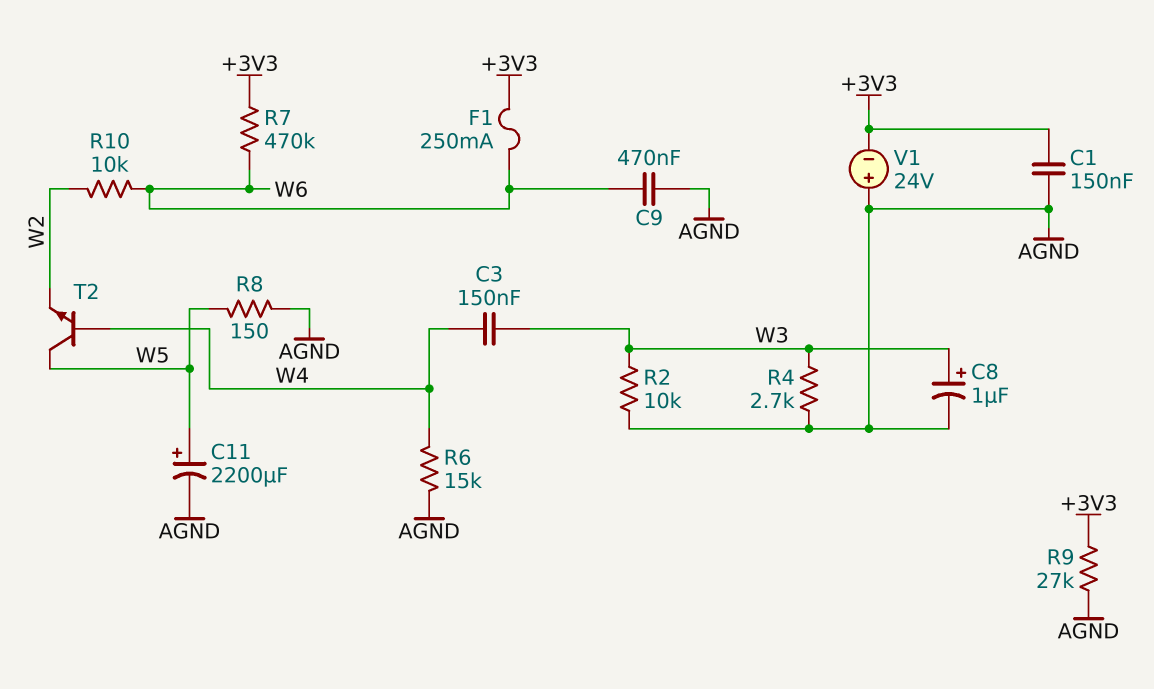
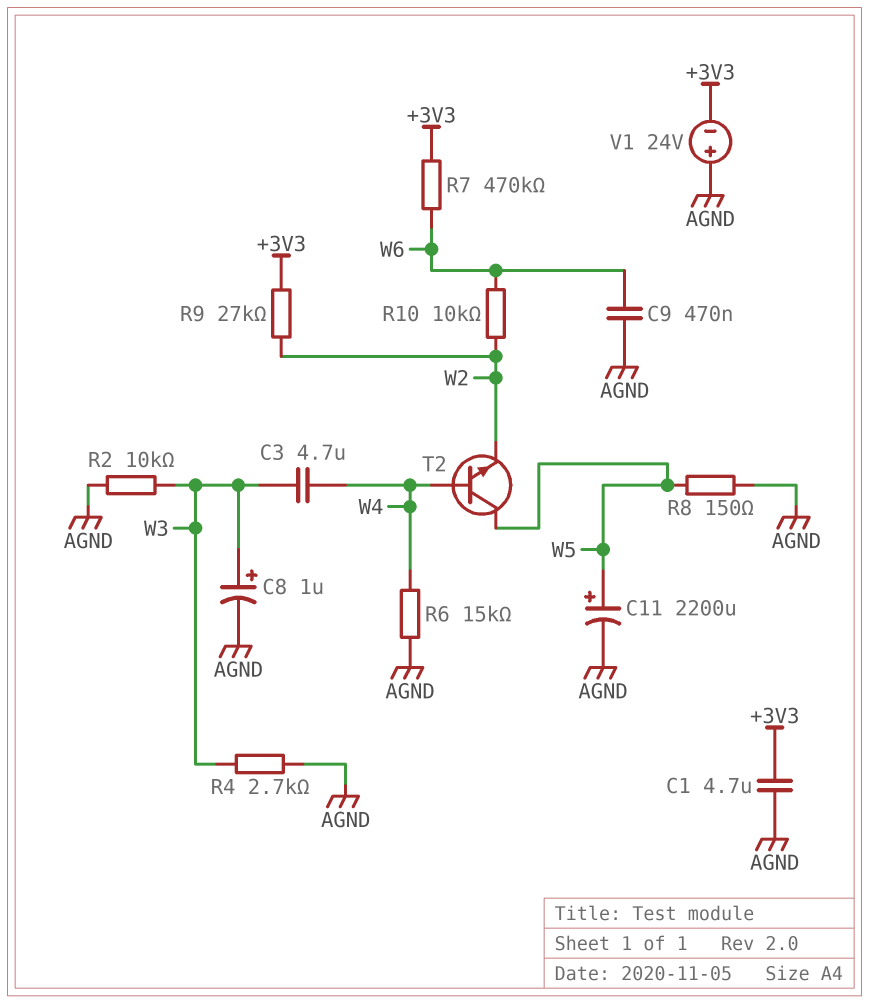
C1: 150nF (+3V3, AGND) -> 4.7uF (+3V3, AGND)
C3: 150nF (W3, W4) -> 4.7uF (W3, W4)
F1: 250mA (+3V3, W6) -> none
R9: 27k (+3V3, AGND) -> 27k (+3V3, W2)

